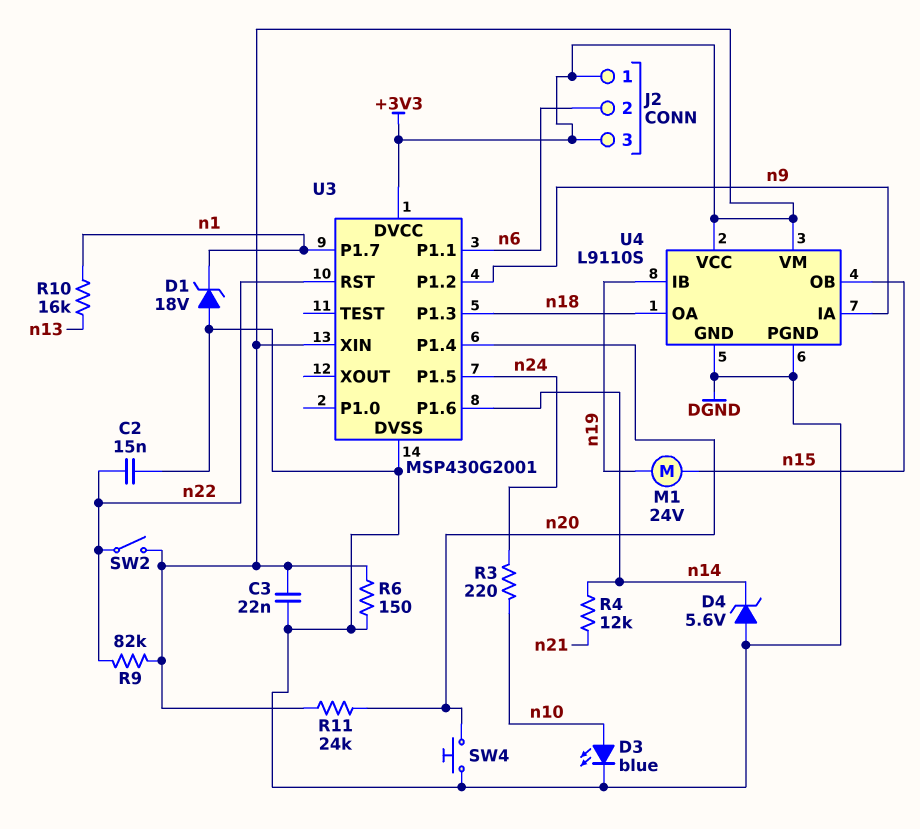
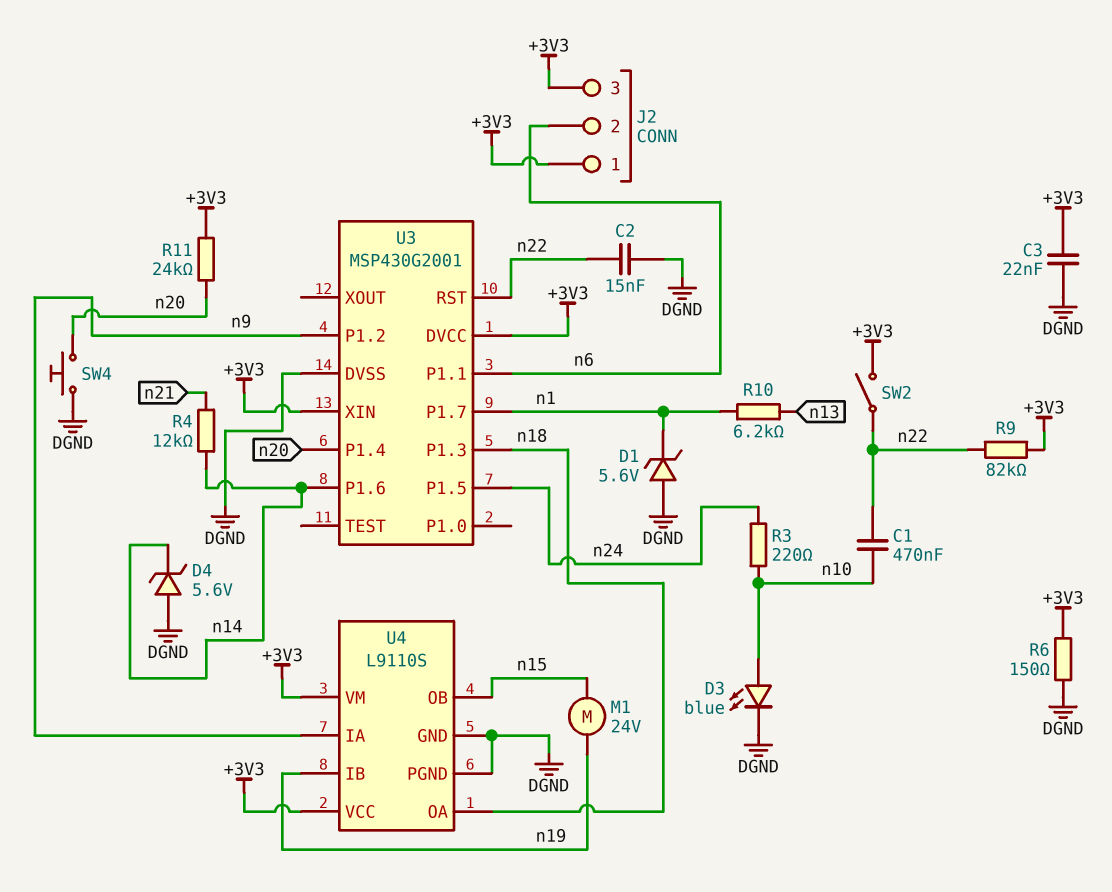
C1: none -> 470nF (n10, n22)
D1: zener 18V (A DGND, K n1) -> zener 5.6V (A DGND, K n1)
R10: 16k (n1, n13) -> 6.2k (n1, n13)

